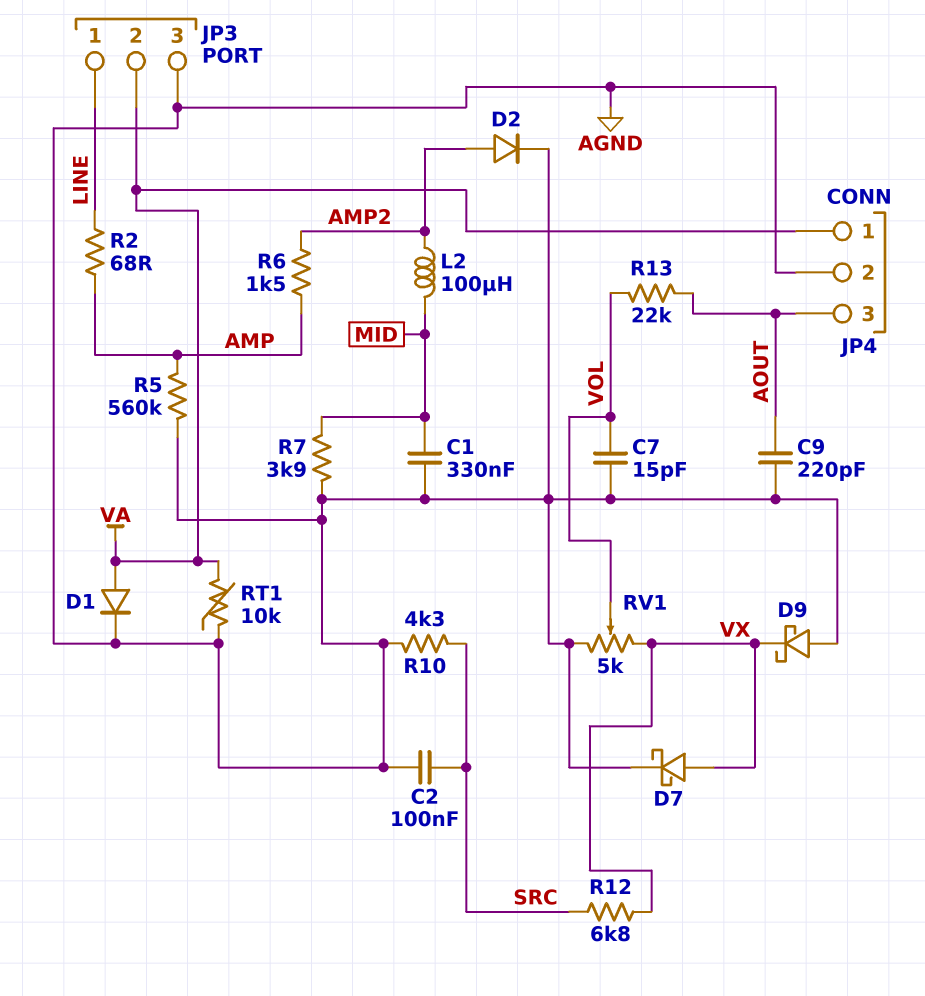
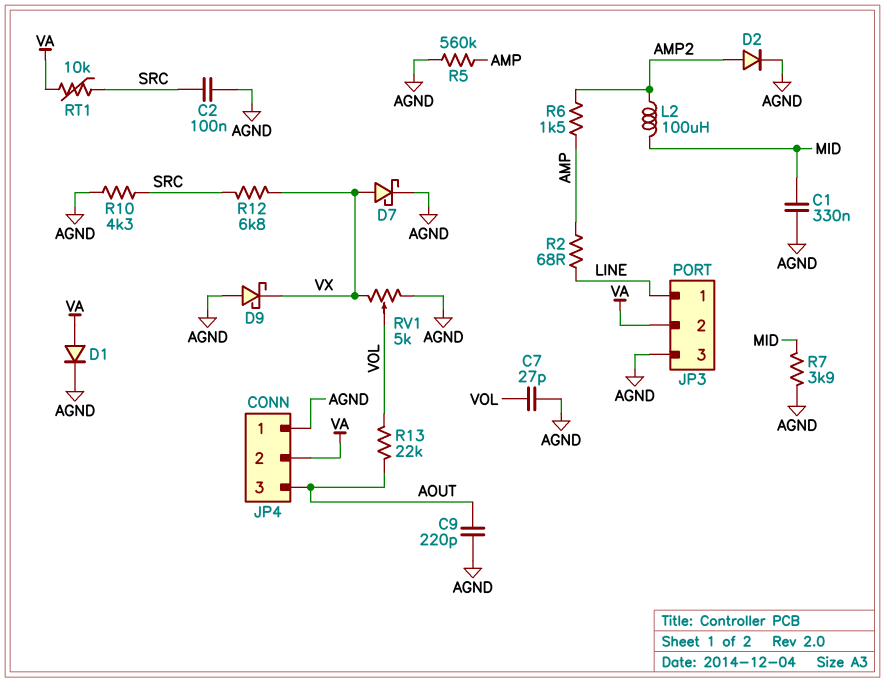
C7: 15pF (AGND, VOL) -> 27pF (AGND, VOL)
JP4 pin 1: VA -> AGND
JP4 pin 2: AGND -> VA
RT1: 10k (AGND, VA) -> 10k (SRC, VA)

